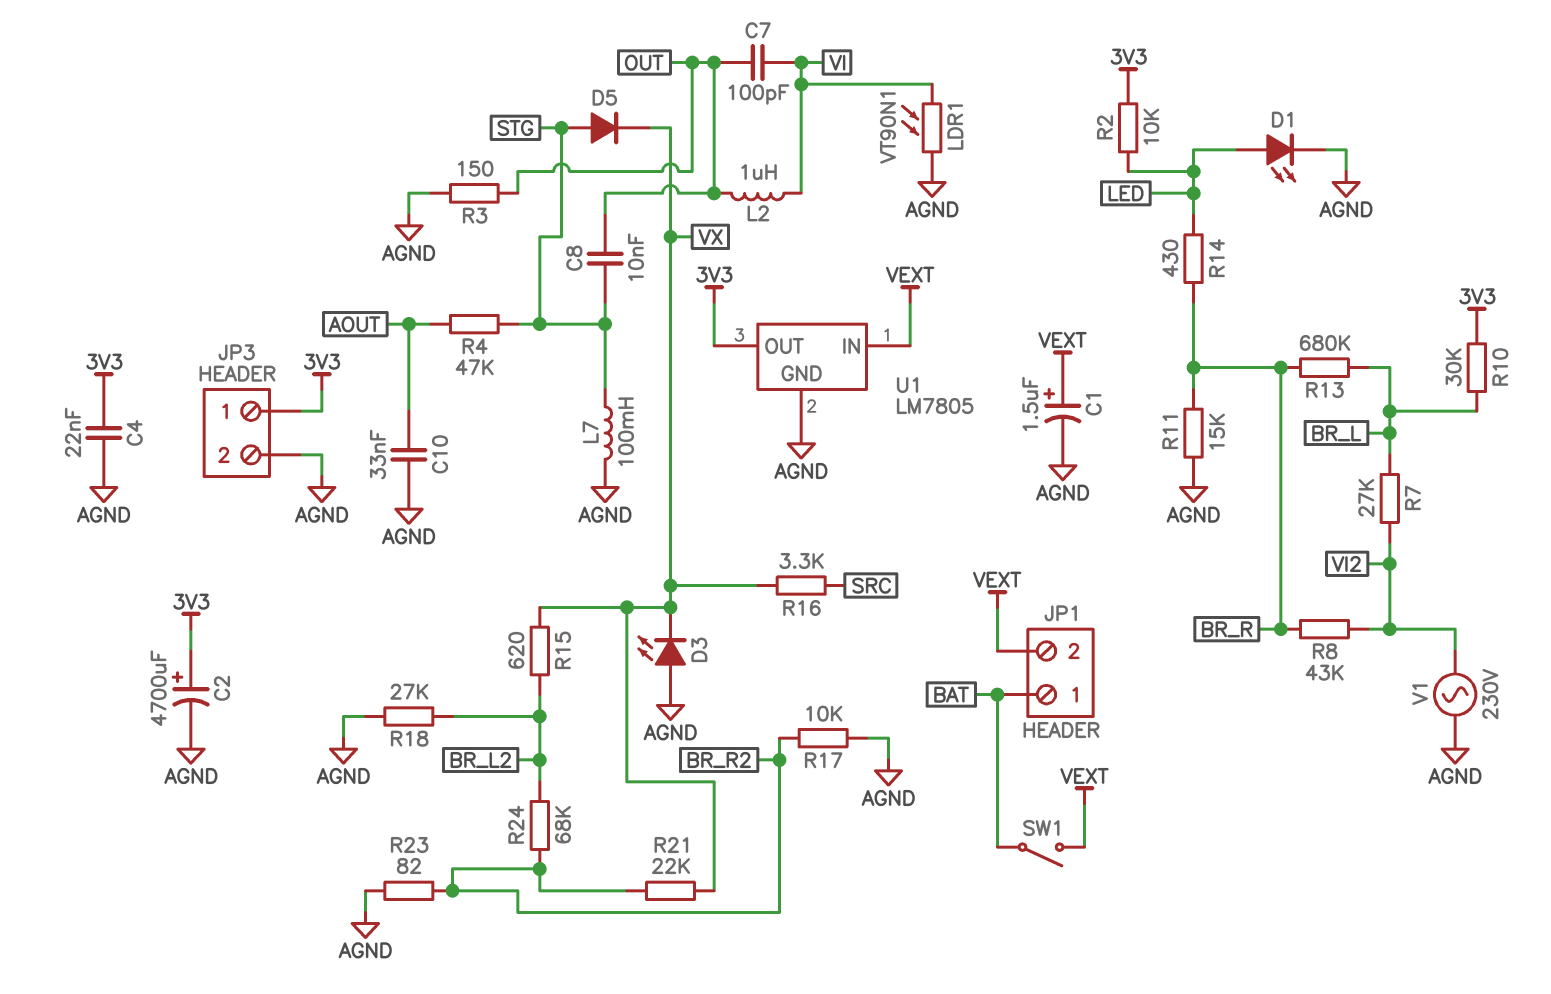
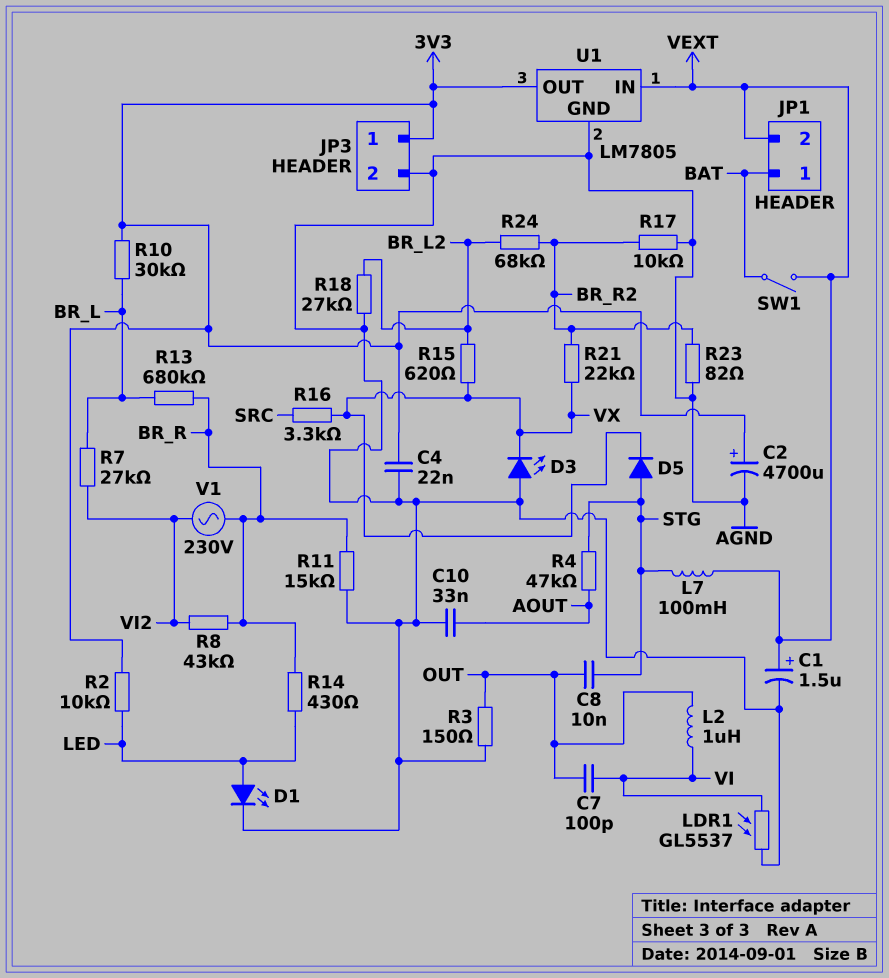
L7: 100mH (AGND, STG) -> 100mH (STG, VEXT)
LDR1: VT90N1 (AGND, VI) -> GL5537 (AGND, VI)
V1: AC 230V (AGND, VI2) -> AC 230V (BR_R, VI2)

